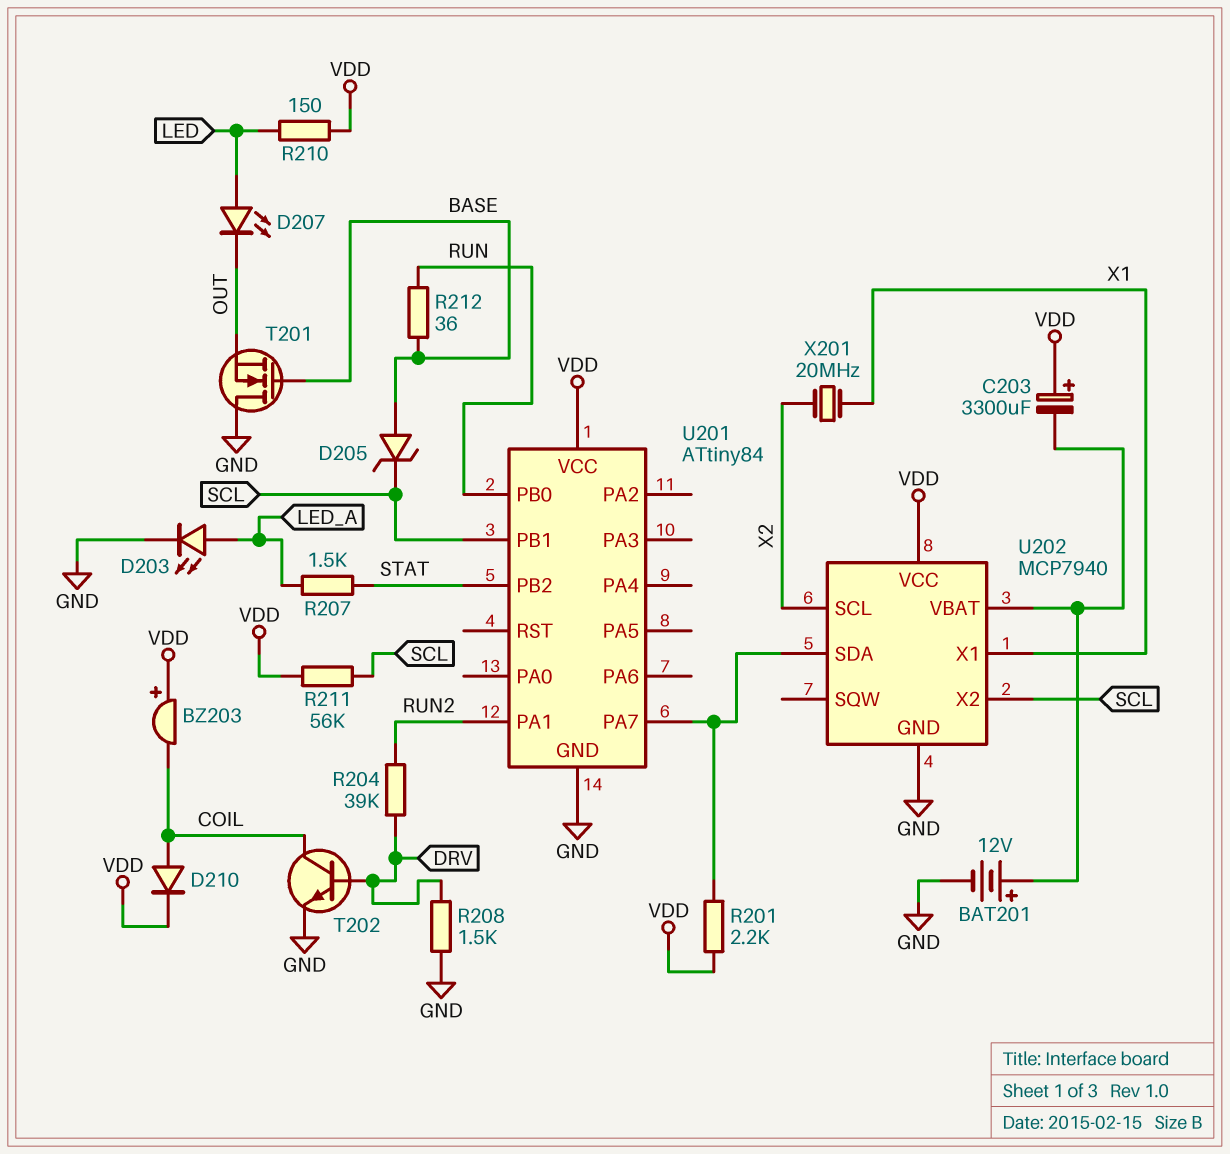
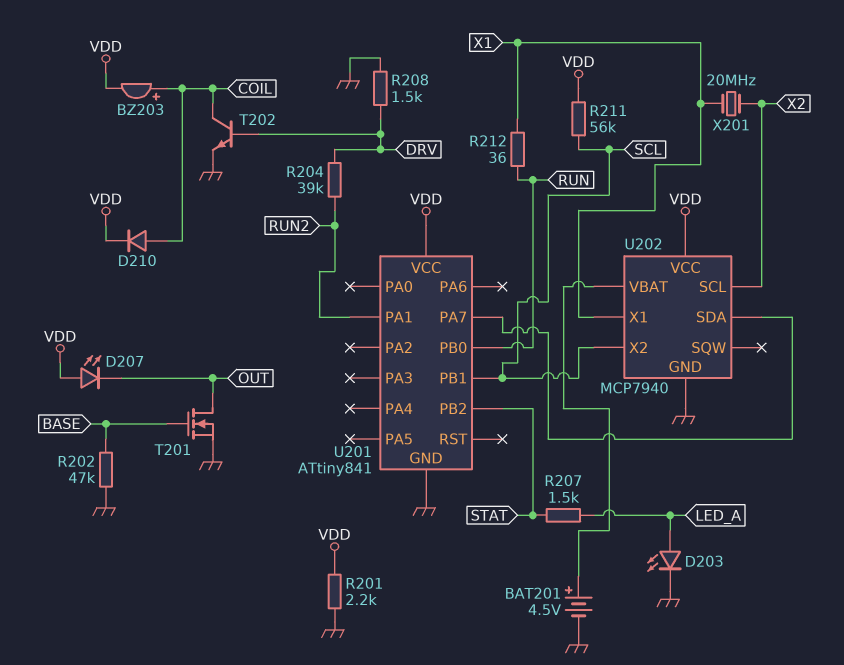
BAT201: 12V (plus U202/VBAT, minus GND) -> 4.5V (plus U202/VBAT, minus GND)
BZ203: buzzer (plus VDD, minus COIL) -> buzzer (plus COIL, minus VDD)
C203: 3300uF (plus VDD, minus U202/VBAT) -> none
D205: zener (A BASE, K SCL) -> none
D207: LED (A LED, K OUT) -> LED (A VDD, K OUT)
R201: 2.2k (U201/PA7, VDD) -> 2.2k (GND, VDD)
R202: none -> 47k (BASE, GND)
R210: 150 (LED, VDD) -> none
R212: 36 (BASE, RUN) -> 36 (RUN, X1)
T201: NMOS (G BASE, D GND, S OUT) -> NMOS (G BASE, D OUT, S GND)
U201: ATtiny84 -> ATtiny841

